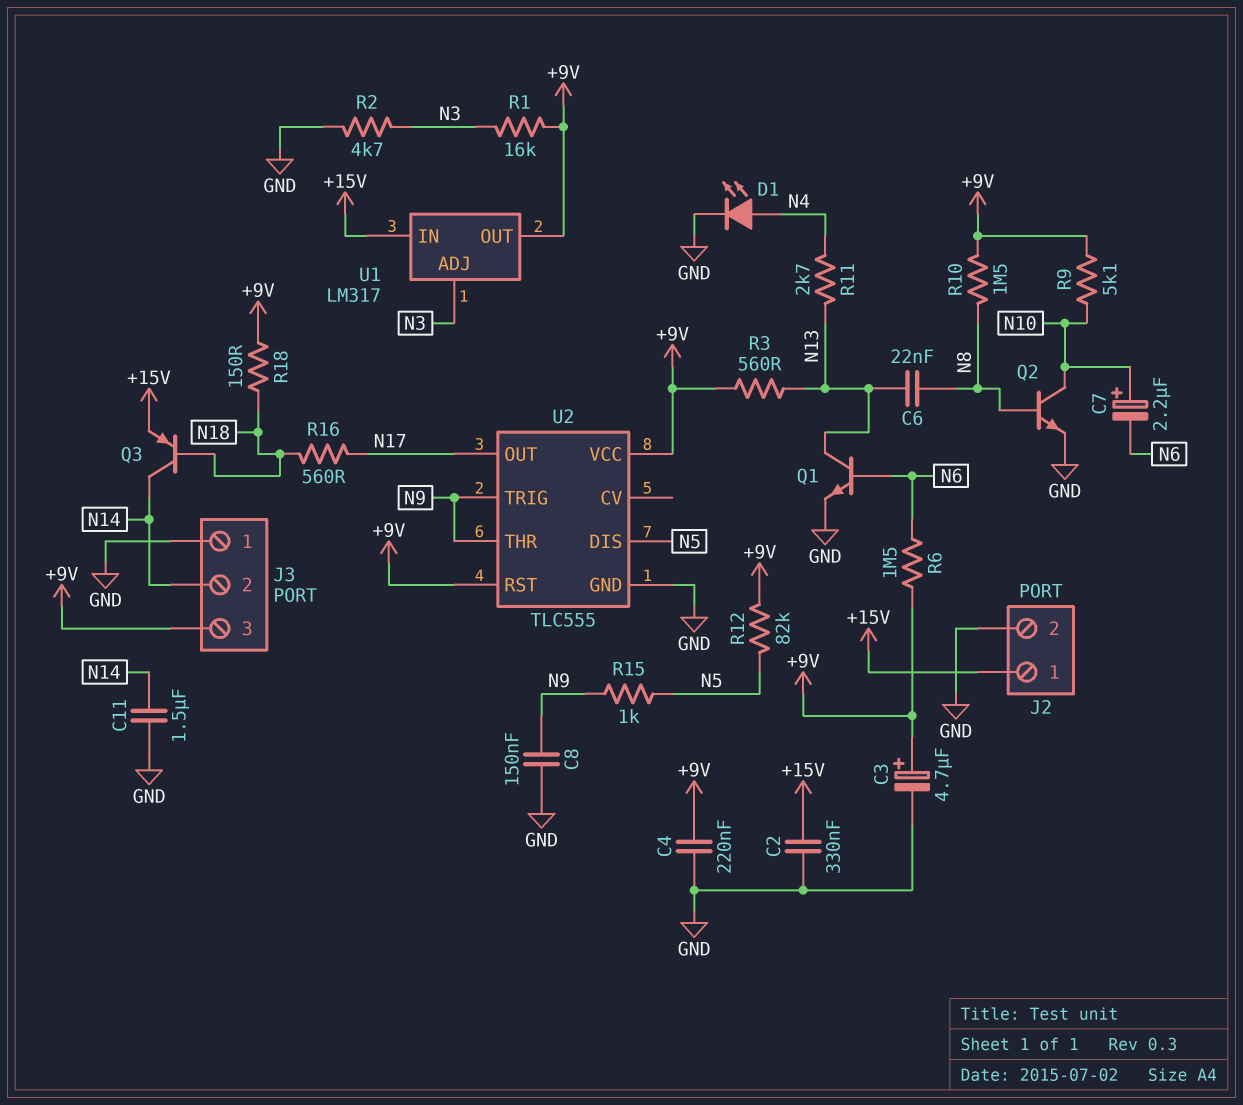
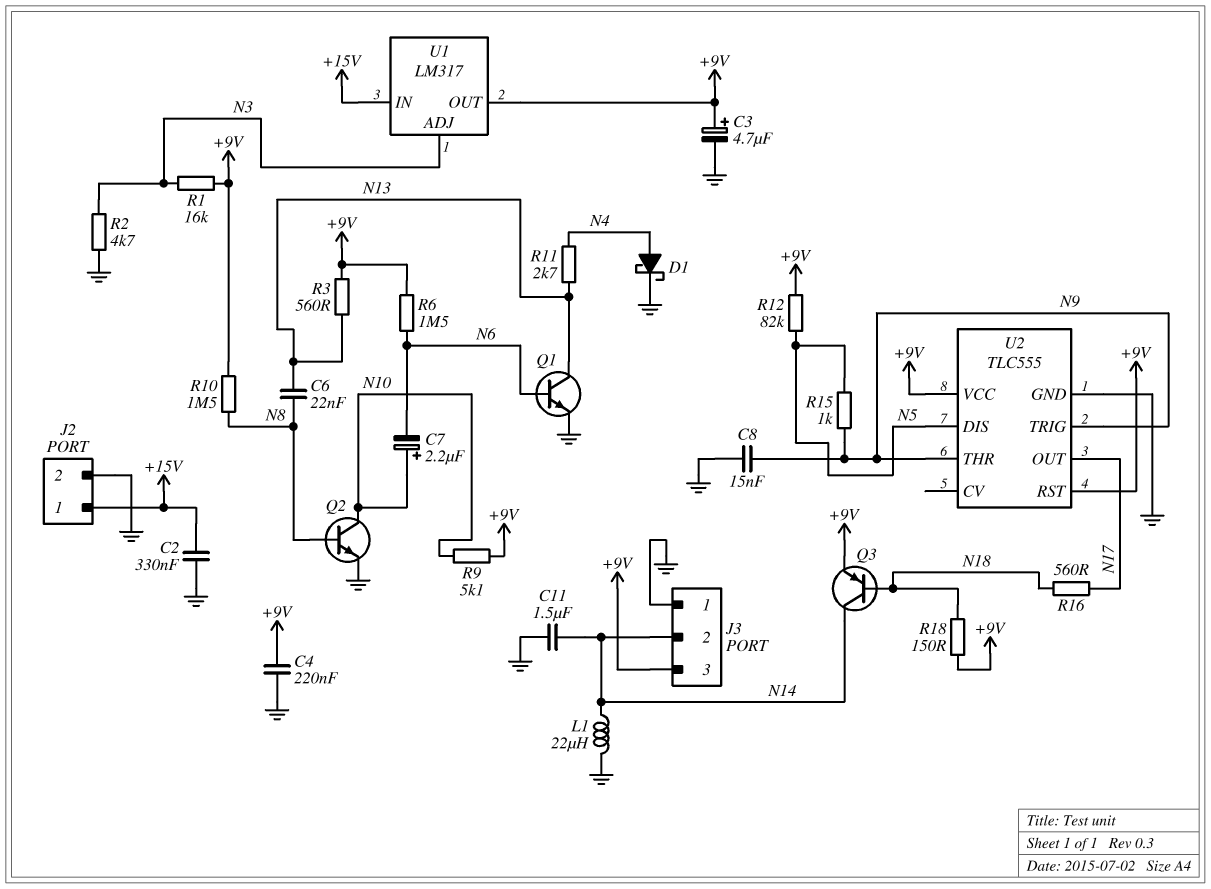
C8: 150nF (GND, N9) -> 15nF (GND, N9)
D1: LED (A N4, K GND) -> schottky (A N4, K GND)
L1: none -> 22uH (GND, N14)
Q3: PNP (B N18, C N14, E +15V) -> PNP (B N18, C N14, E +9V)

